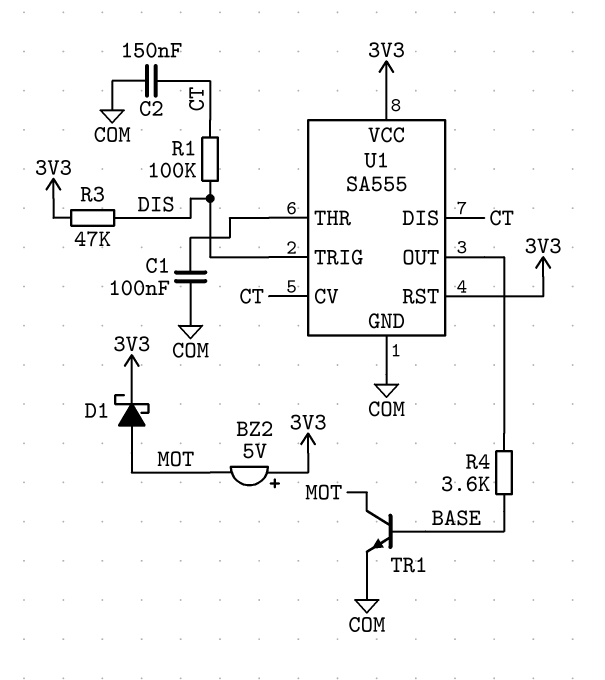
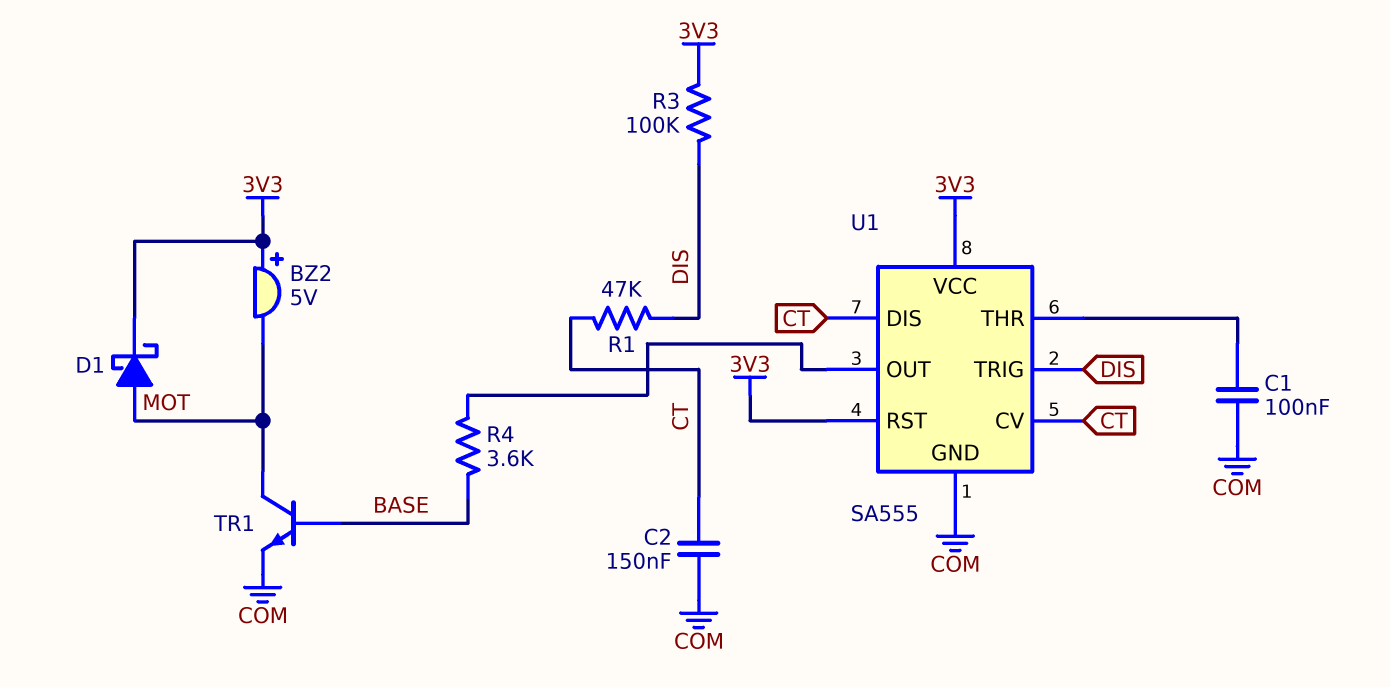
R1: 100k (CT, DIS) -> 47k (CT, DIS)
R3: 47k (3V3, DIS) -> 100k (3V3, DIS)

